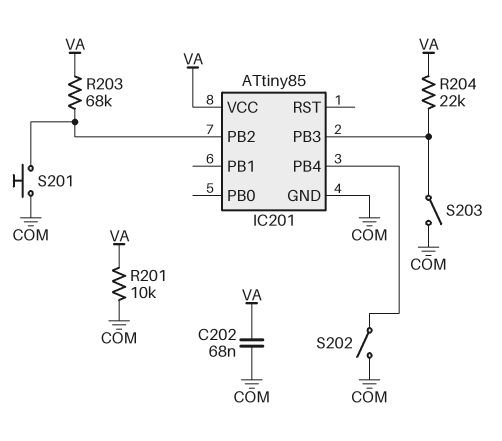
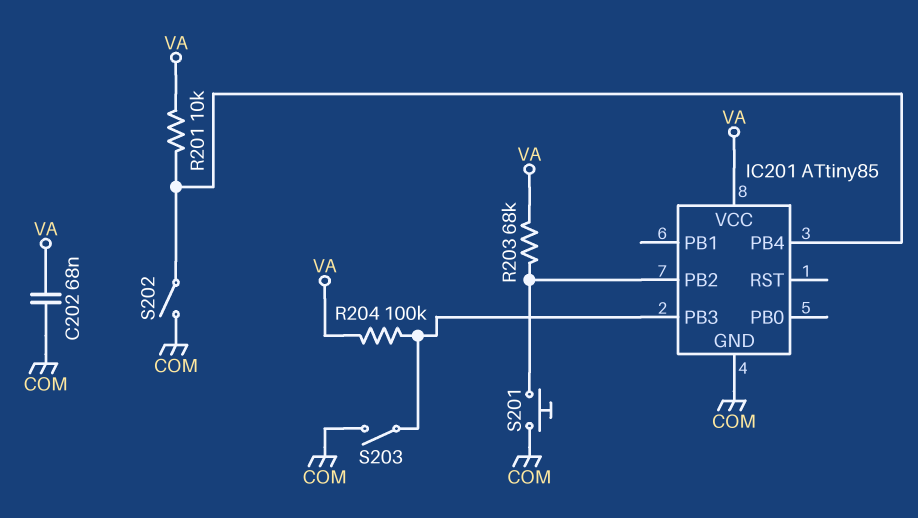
R201: 10k (COM, VA) -> 10k (IC201/PB4, VA)
R204: 22k (IC201/PB3, VA) -> 100k (IC201/PB3, VA)

